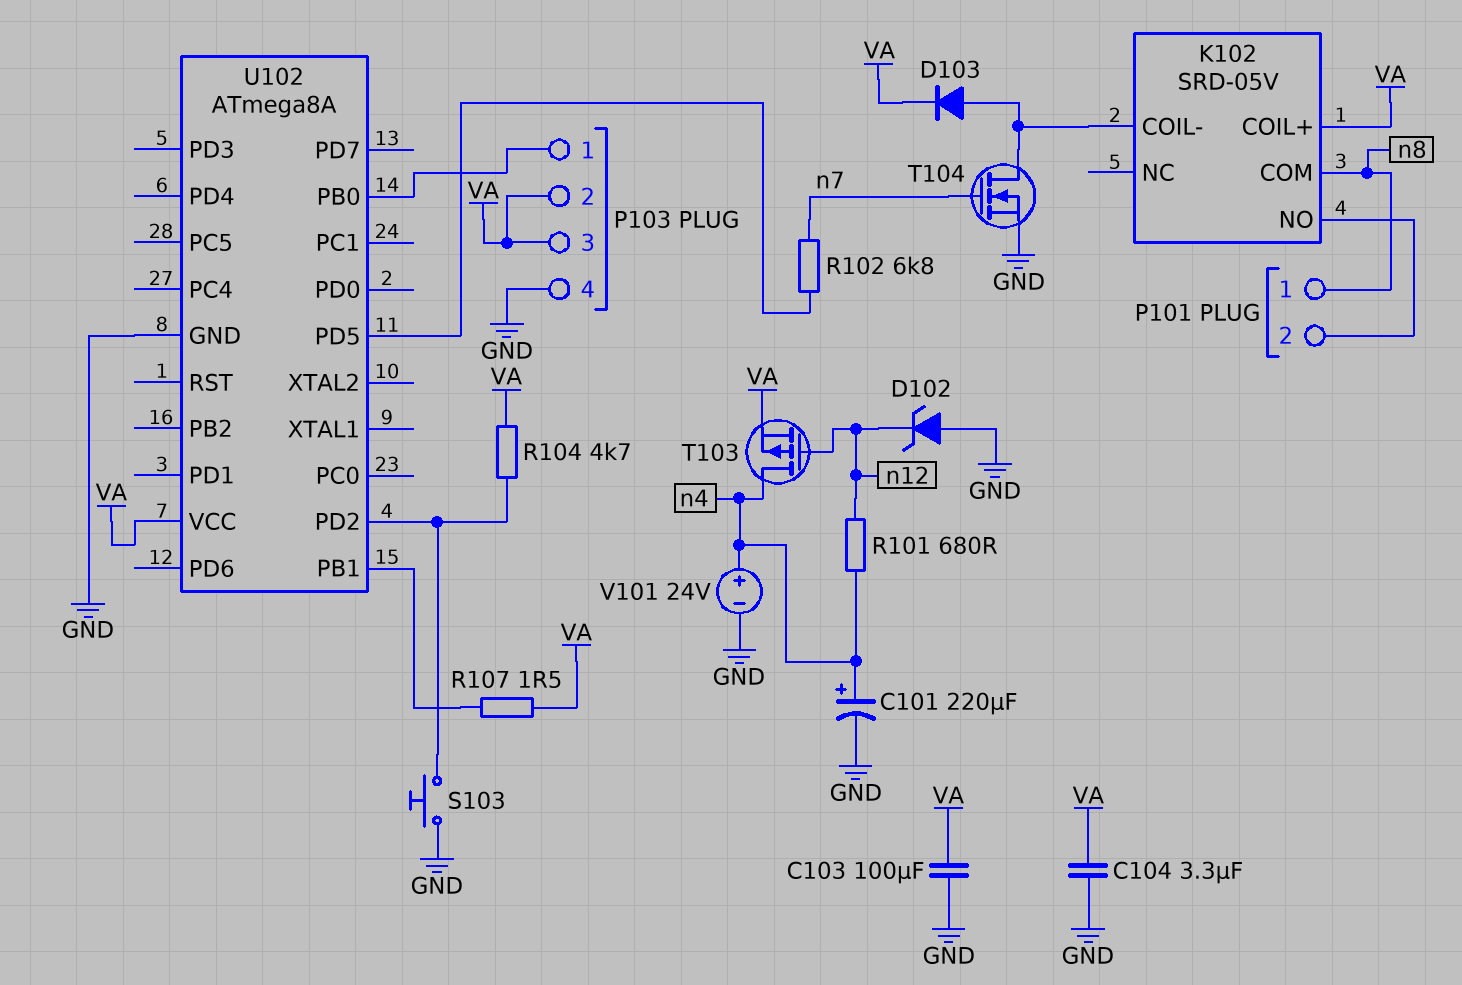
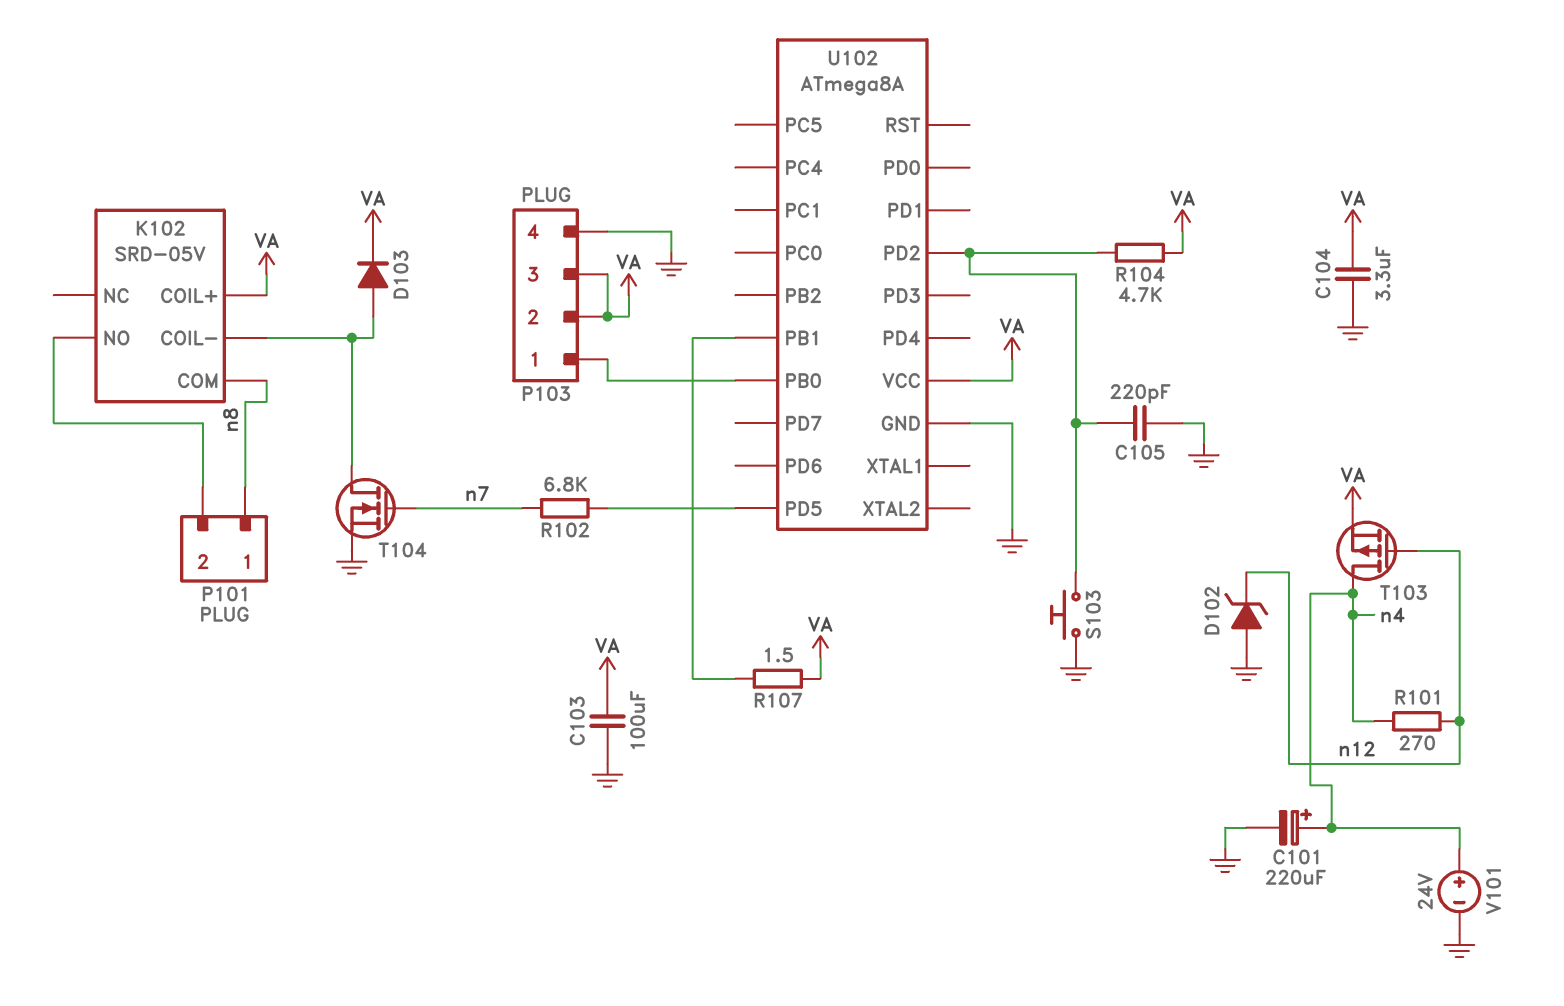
C105: none -> 220pF (GND, U102/PD2)
R101: 680 (n4, n12) -> 270 (n4, n12)

